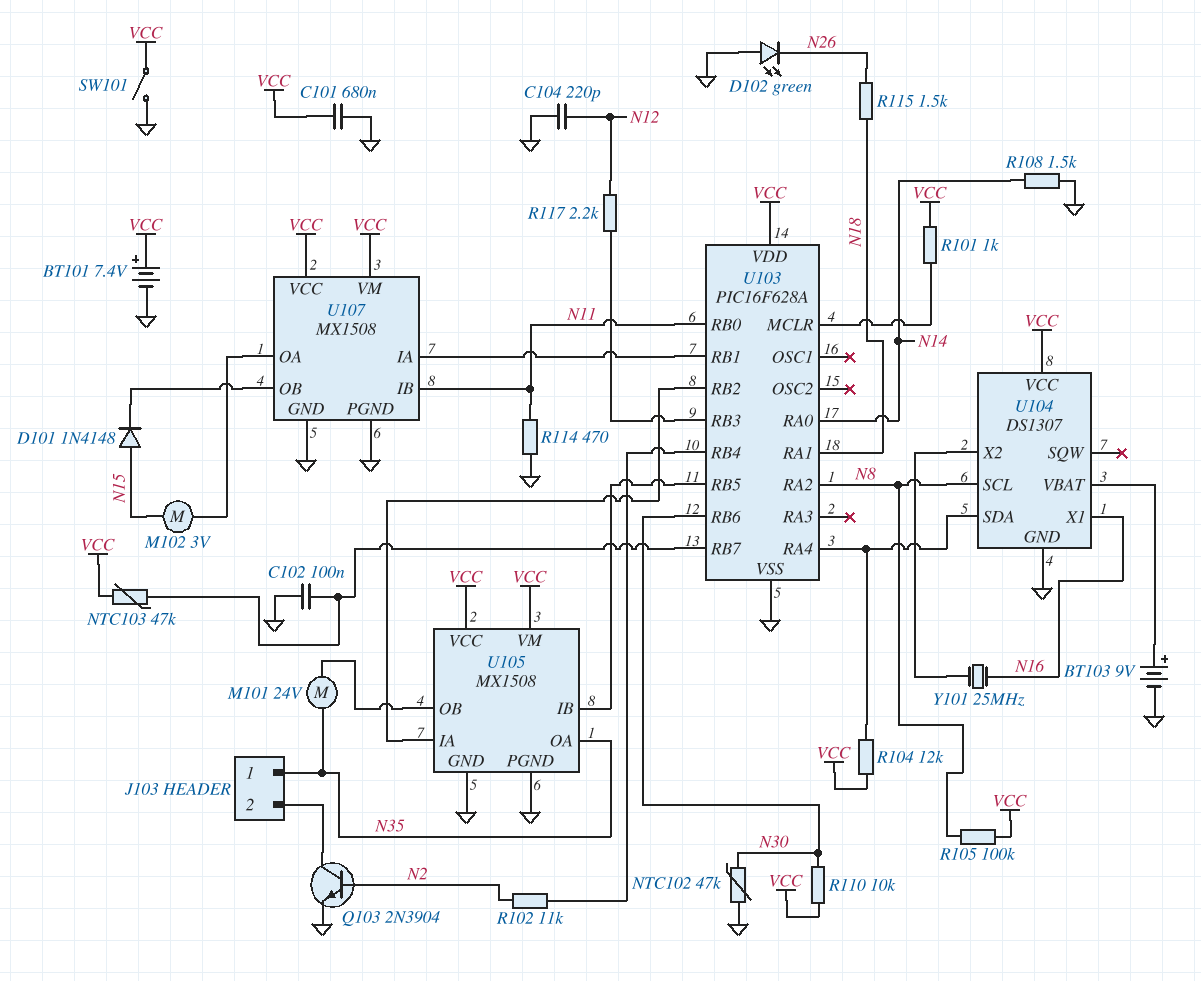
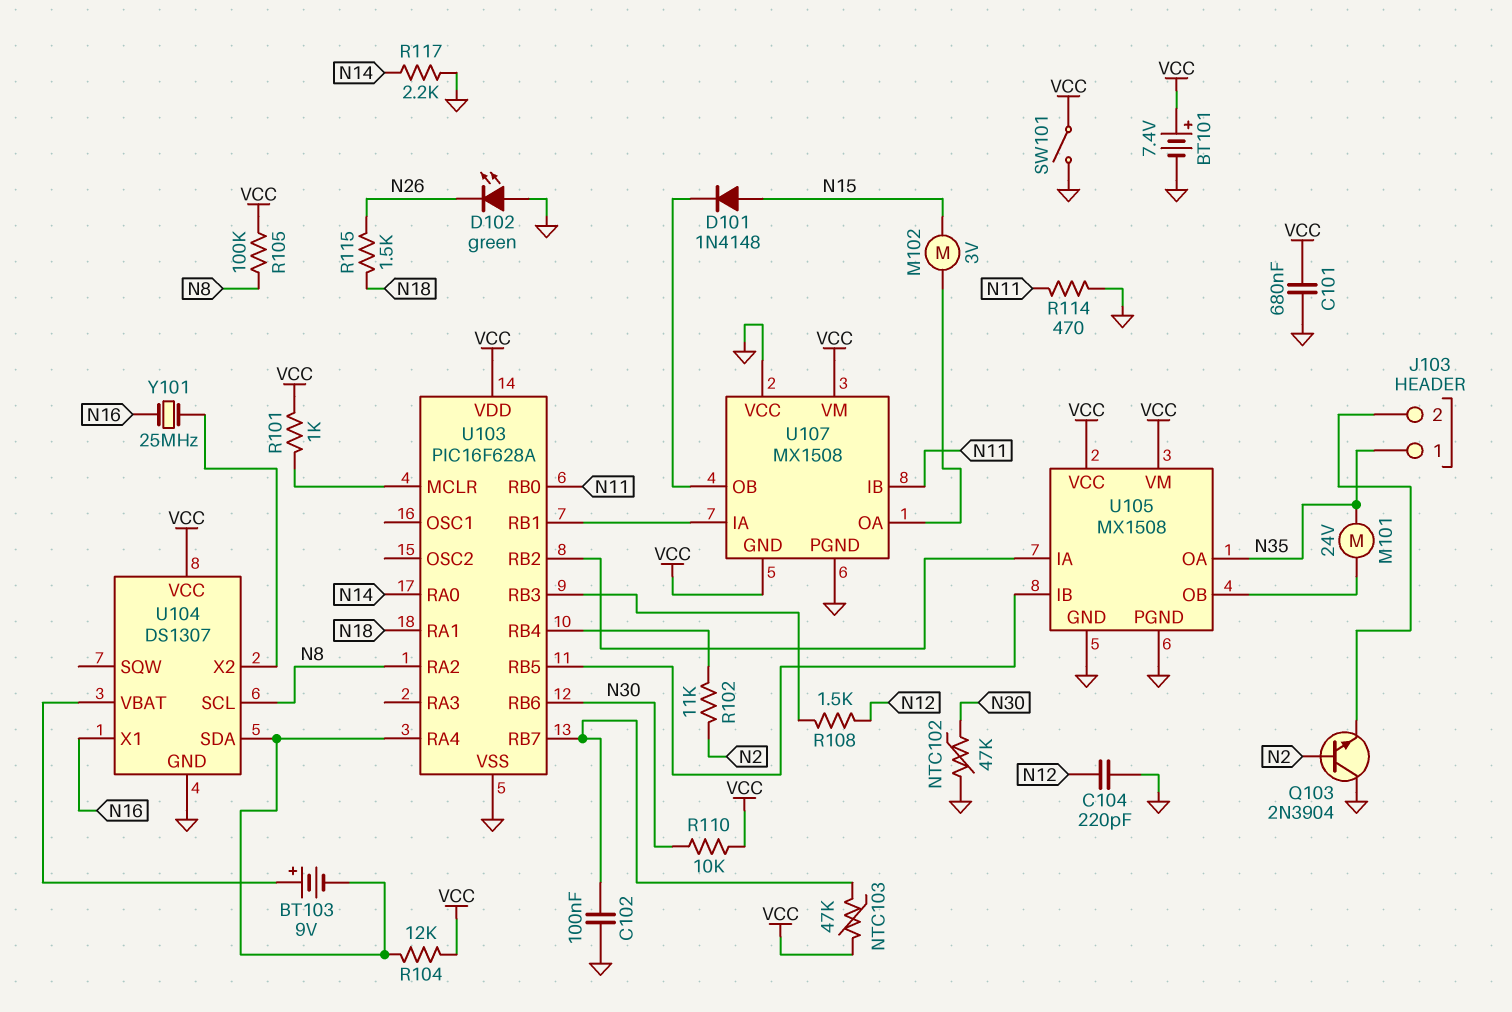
BT103: 9V (plus U104/VBAT, minus GND) -> 9V (plus U104/VBAT, minus U103/RA4)
Q103: NPN 2N3904 (B N2, C J103/2, E GND) -> NPN 2N3904 (B N2, C GND, E J103/2)
R108: 1.5k (GND, N14) -> 1.5k (N12, U103/RB3)
R117: 2.2k (N12, U103/RB3) -> 2.2k (GND, N14)
U107 pin GND: GND -> VCC
U107 pin VCC: VCC -> GND

